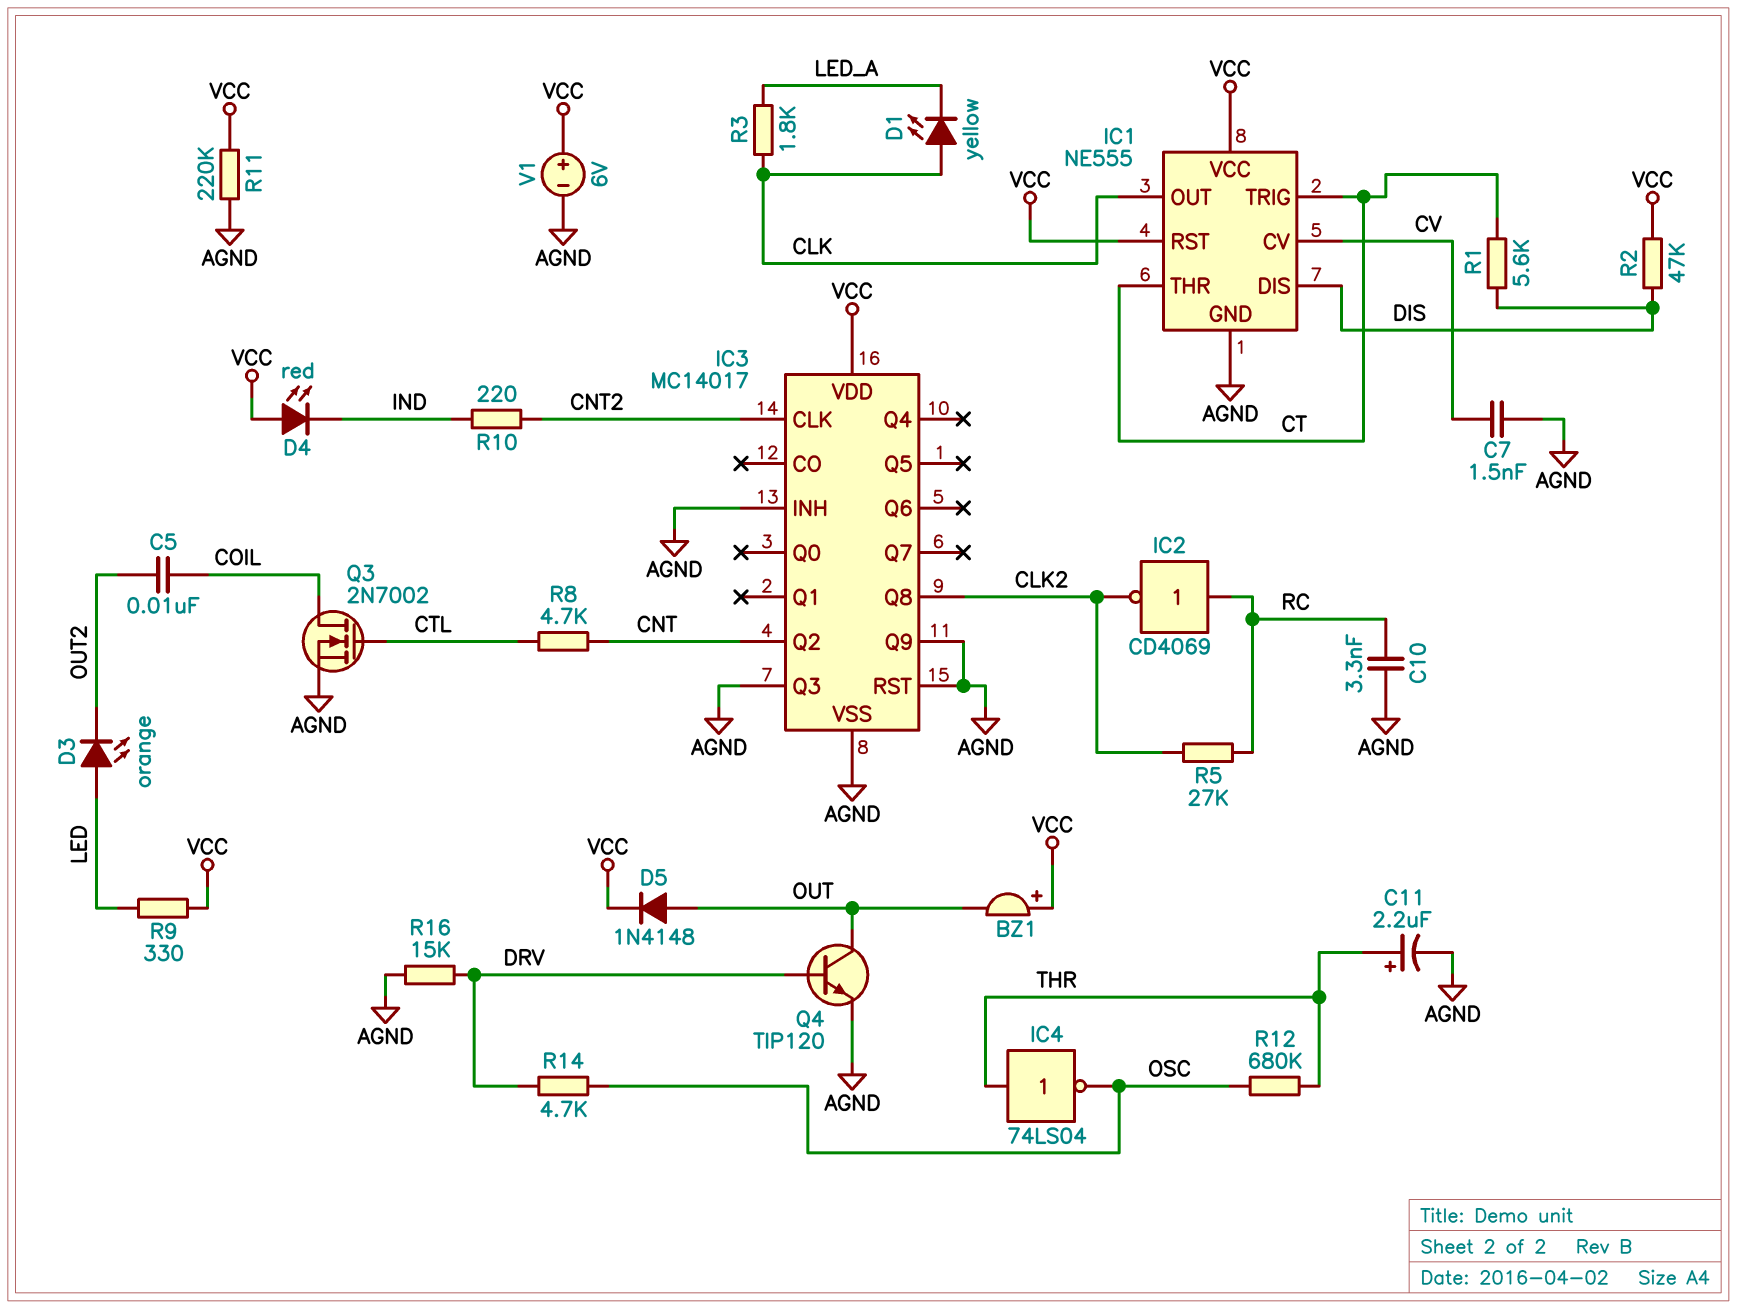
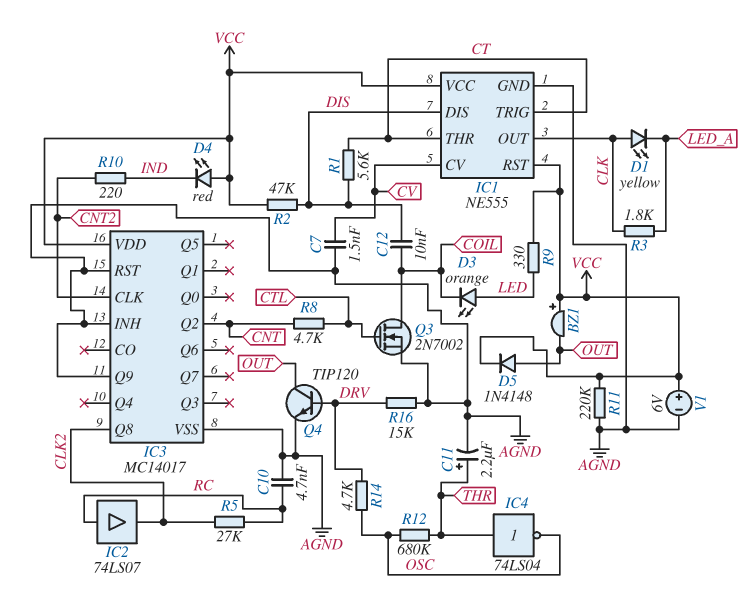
C5: 10nF (COIL, OUT2) -> none
C10: 3.3nF (AGND, RC) -> 4.7nF (AGND, RC)
C12: none -> 10nF (COIL, DIS)
D3: LED orange (A LED, K OUT2) -> LED orange (A LED, K COIL)
IC2: NOT CD4069 (in RC, out CLK2) -> buffer 74LS07 (in RC, out CLK2)
IC3 pin Q3: AGND -> none

